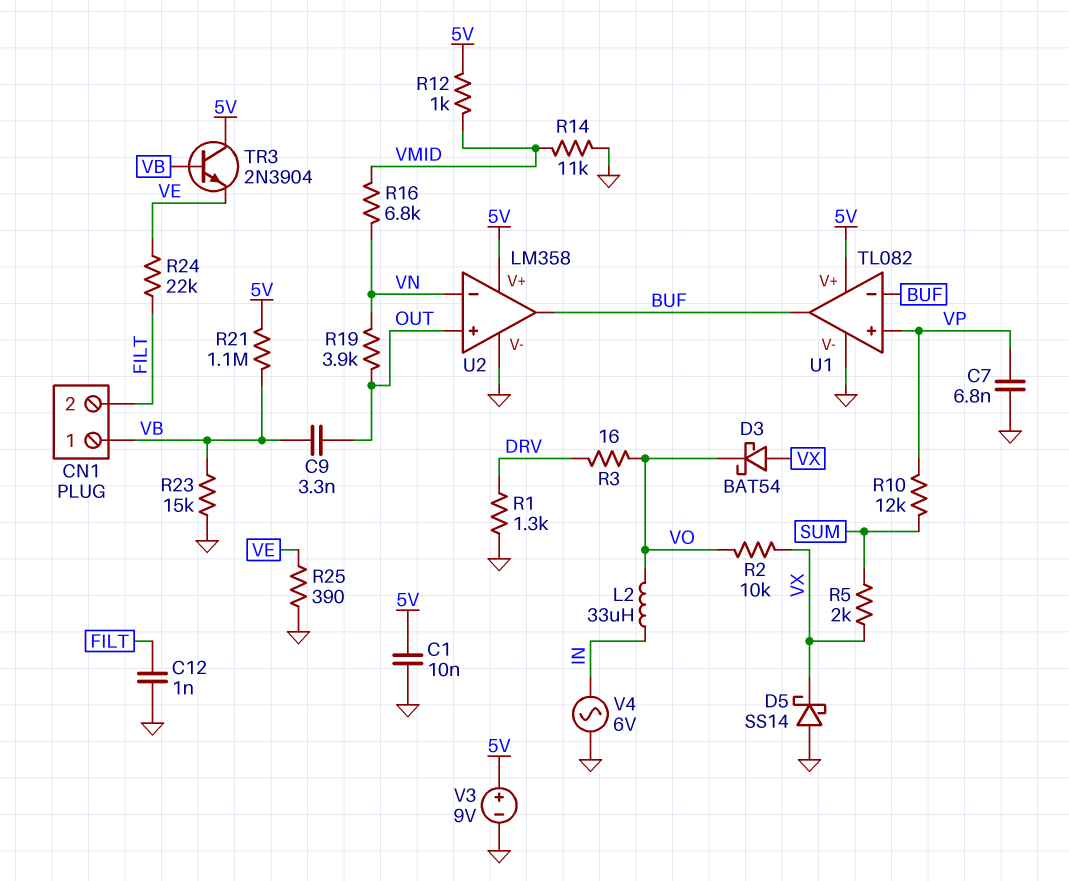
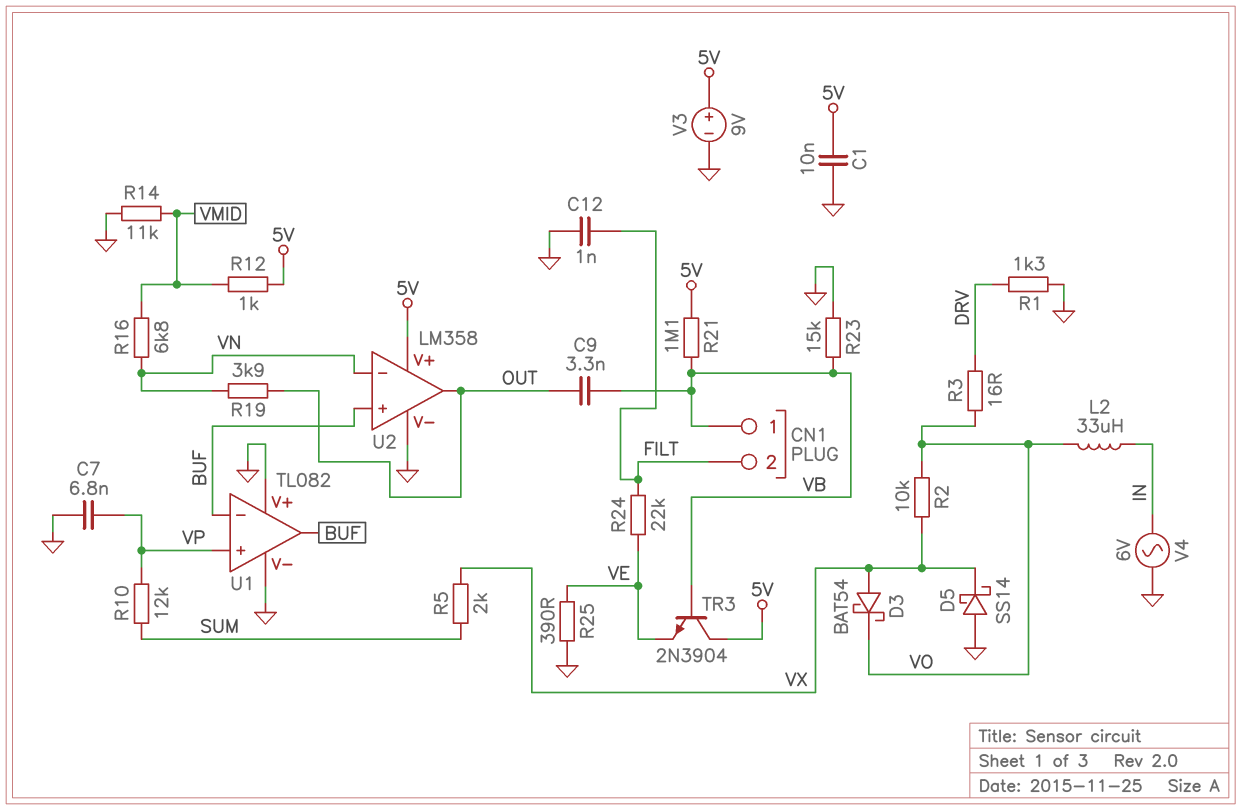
U1 pin V+: 5V -> GND
U2 pin in+: OUT -> BUF
U2 pin out: BUF -> OUT

